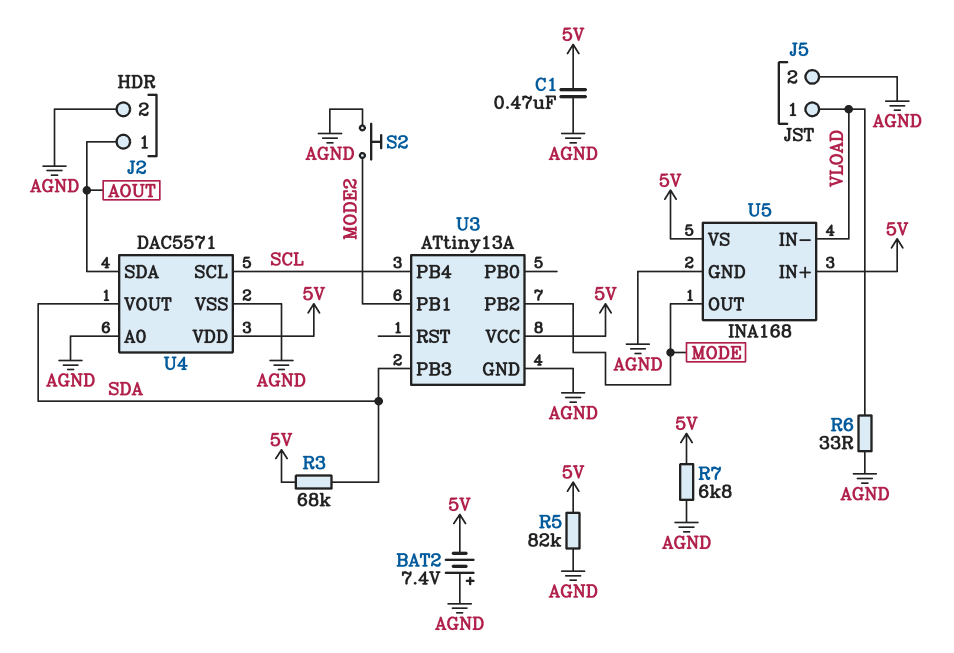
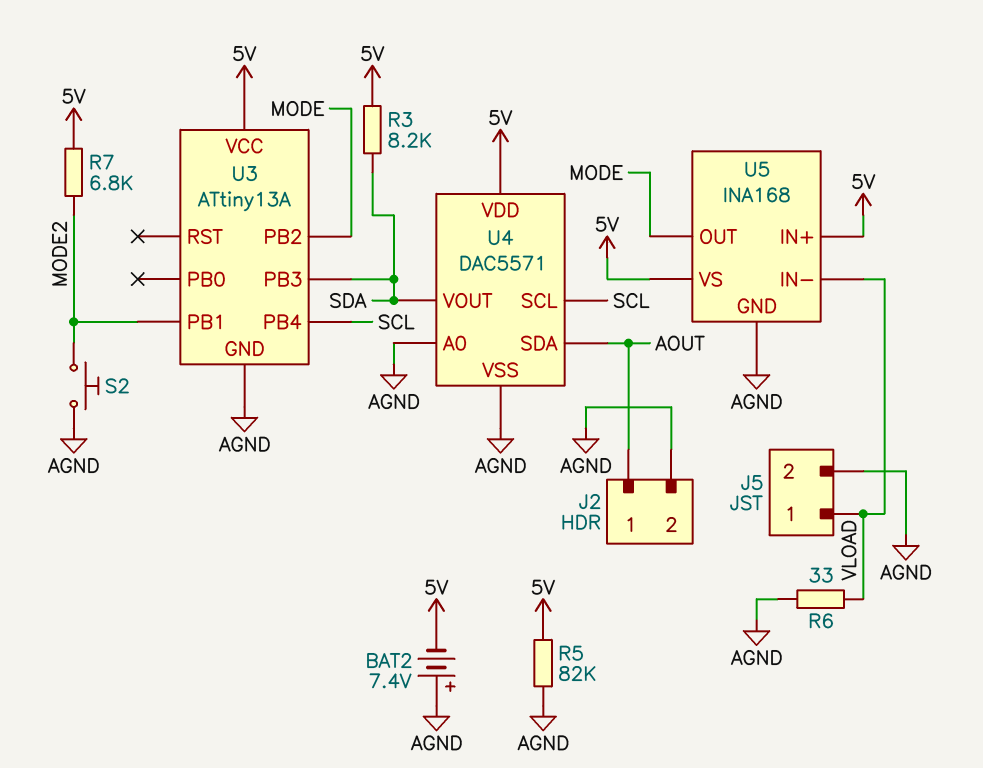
C1: 470nF (5V, AGND) -> none
R3: 68k (5V, SDA) -> 8.2k (5V, SDA)
R7: 6.8k (5V, AGND) -> 6.8k (5V, MODE2)

